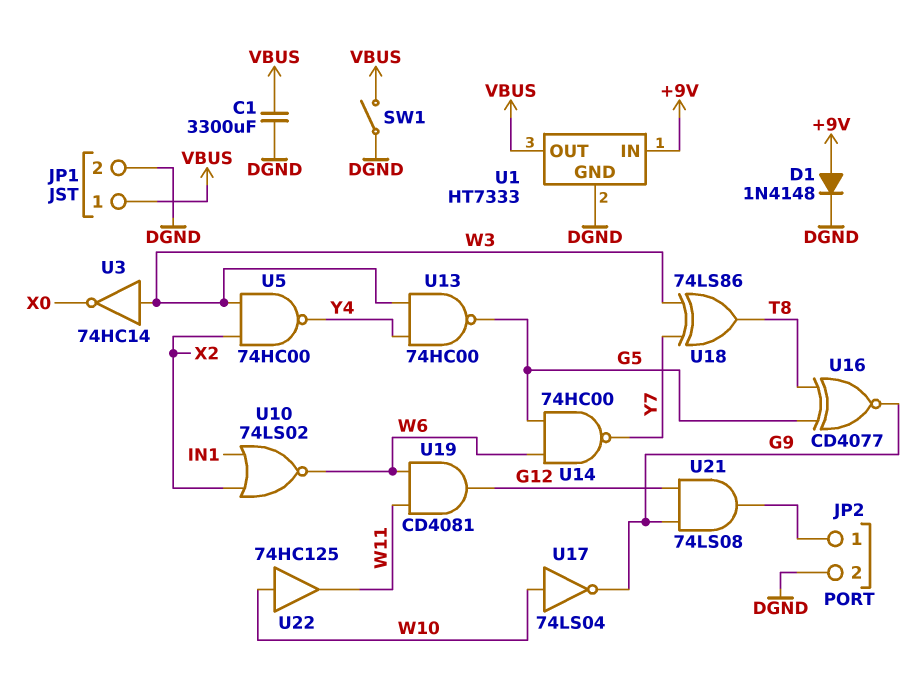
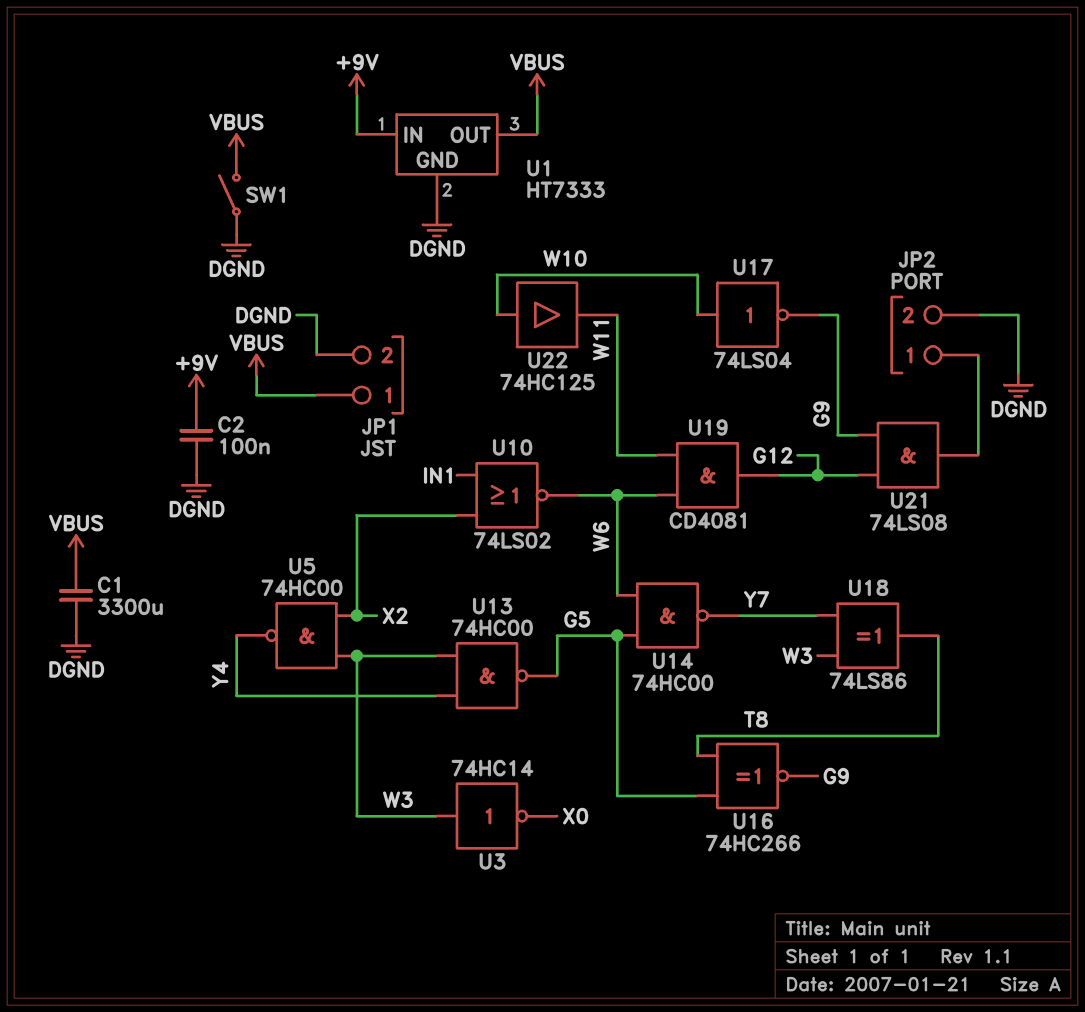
C2: none -> 100nF (+9V, DGND)
D1: diode 1N4148 (A +9V, K DGND) -> none
U16: XNOR CD4077 (in G5, in T8, out G9) -> XNOR 74HC266 (in G5, in T8, out G9)

